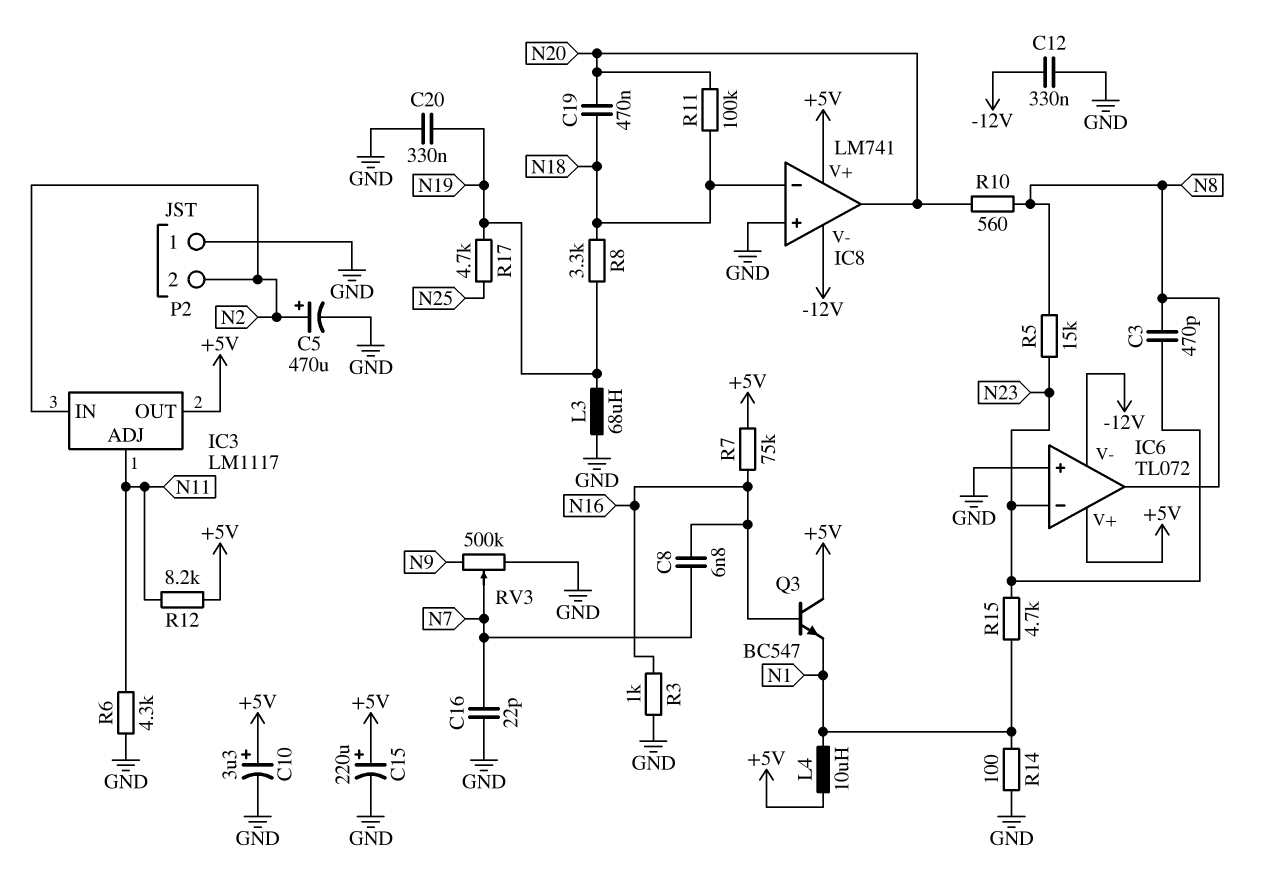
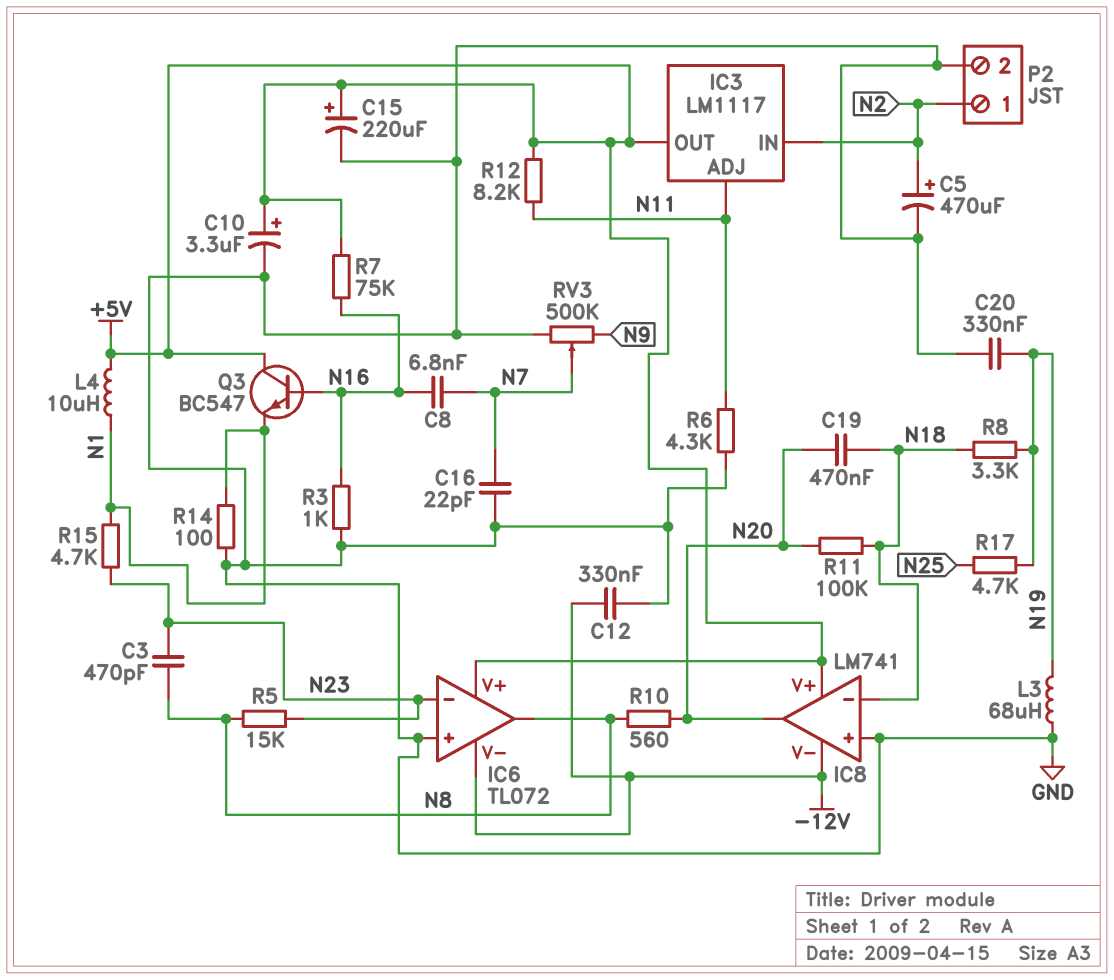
P2 pin 1: GND -> N2
P2 pin 2: N2 -> GND

